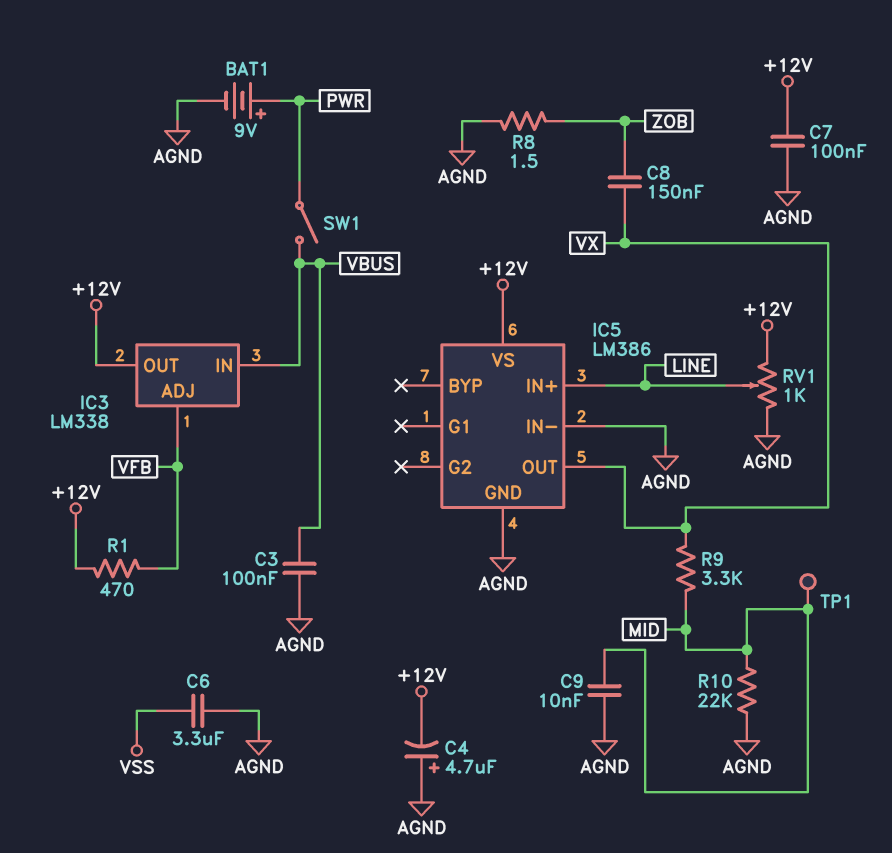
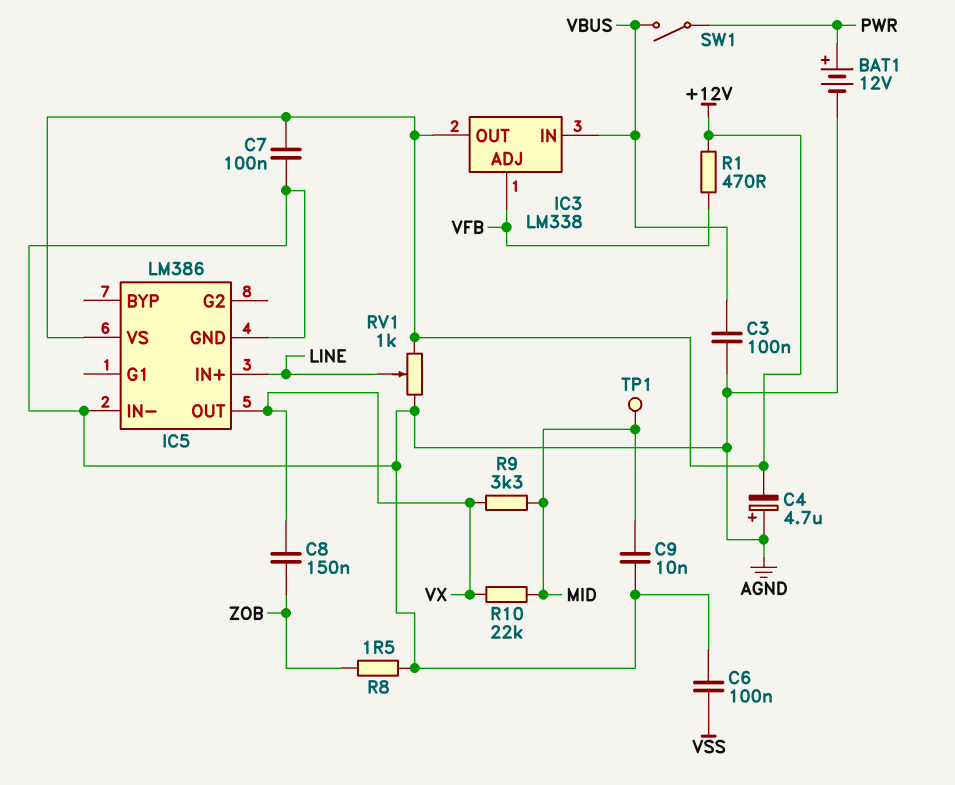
BAT1: 9V (plus PWR, minus AGND) -> 12V (plus PWR, minus AGND)
C6: 3.3uF (AGND, VSS) -> 100nF (AGND, VSS)
R10: 22k (AGND, MID) -> 22k (MID, VX)

